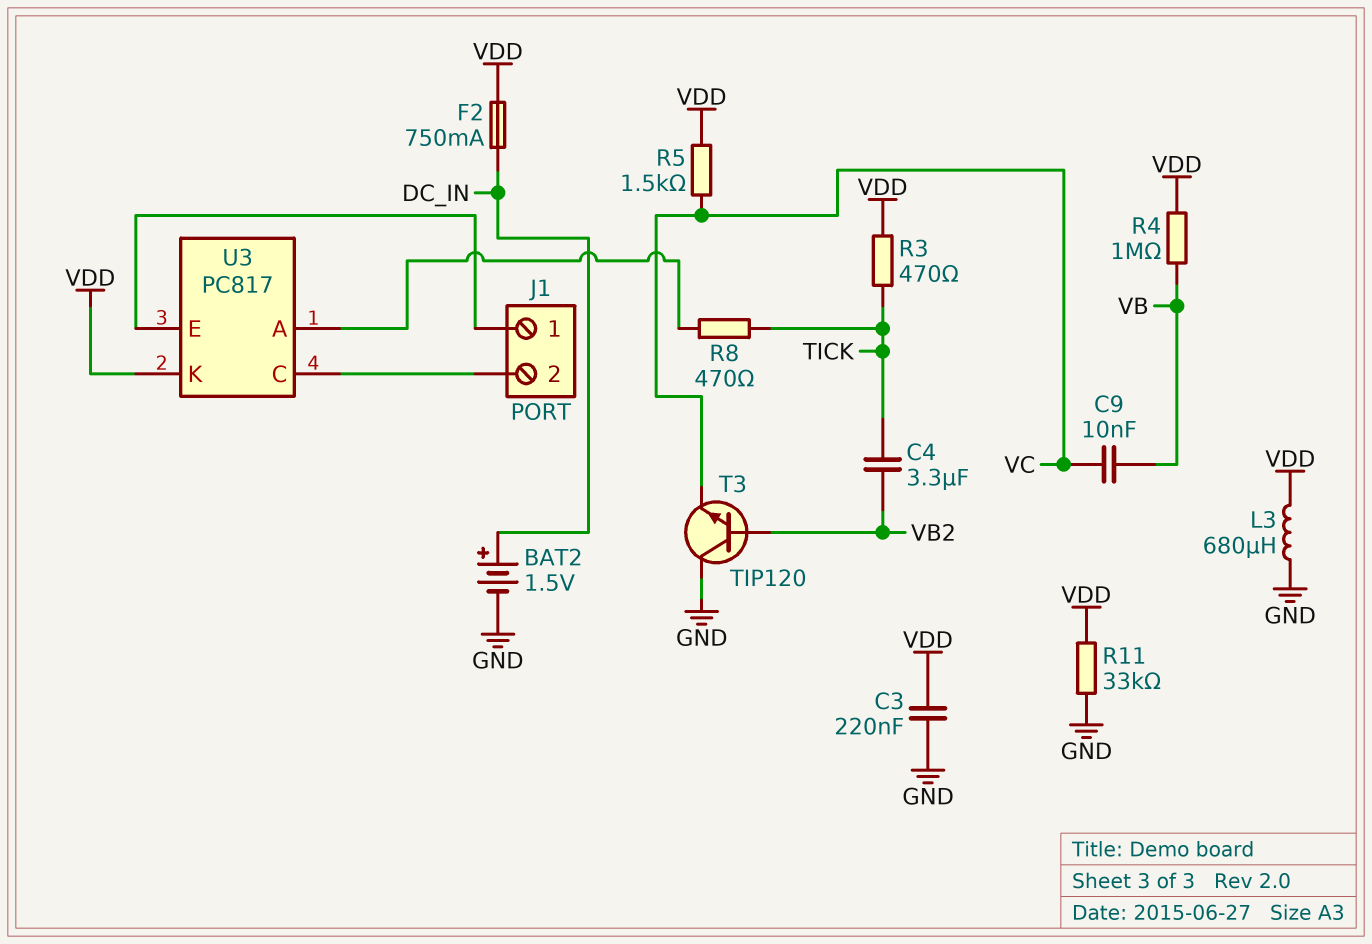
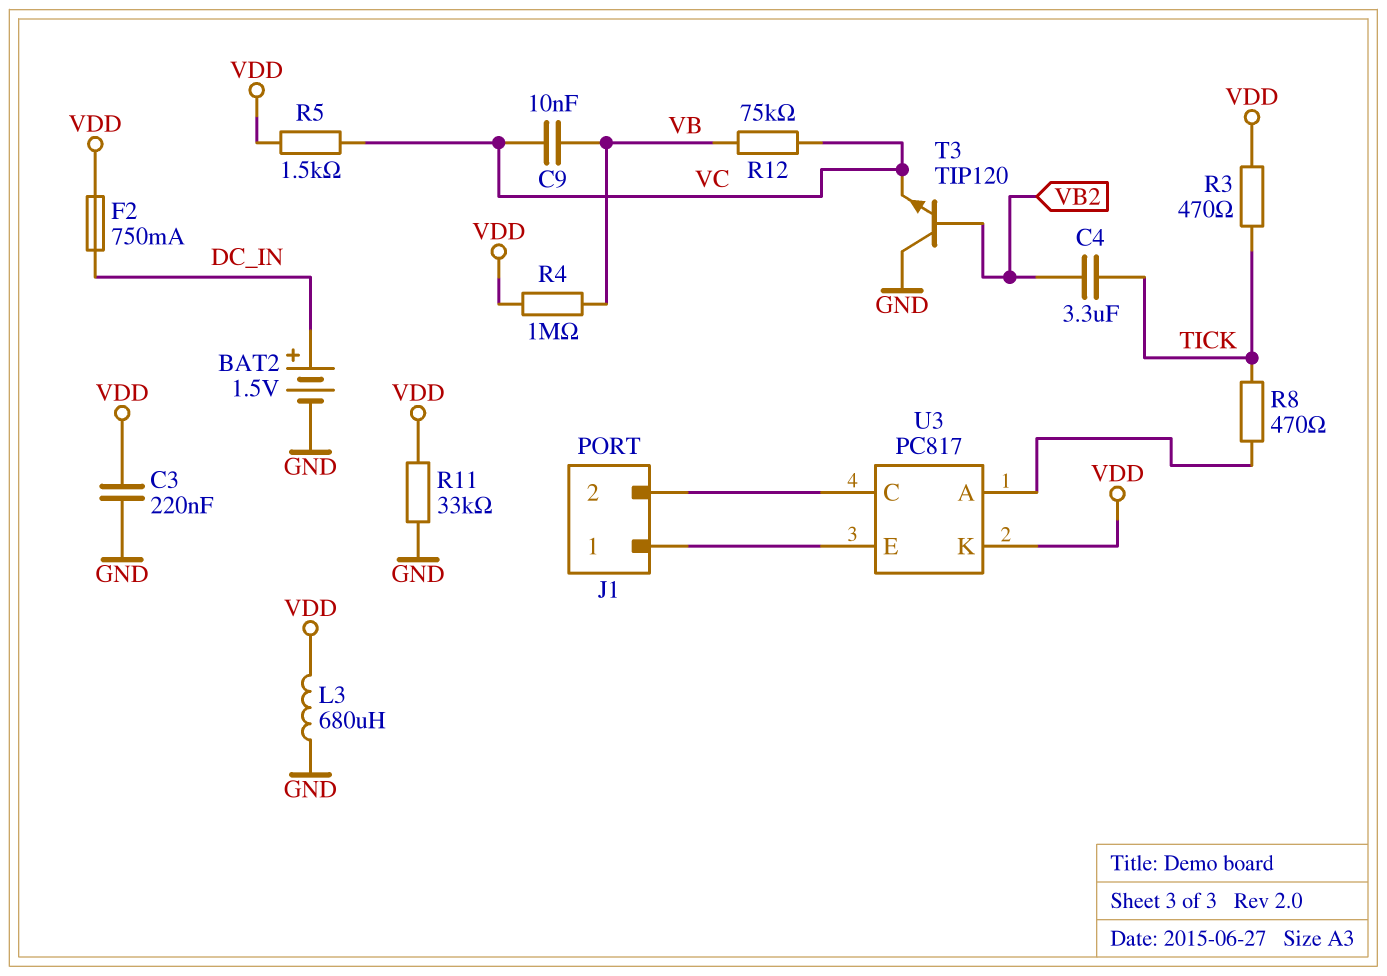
R12: none -> 75k (VB, VC)

